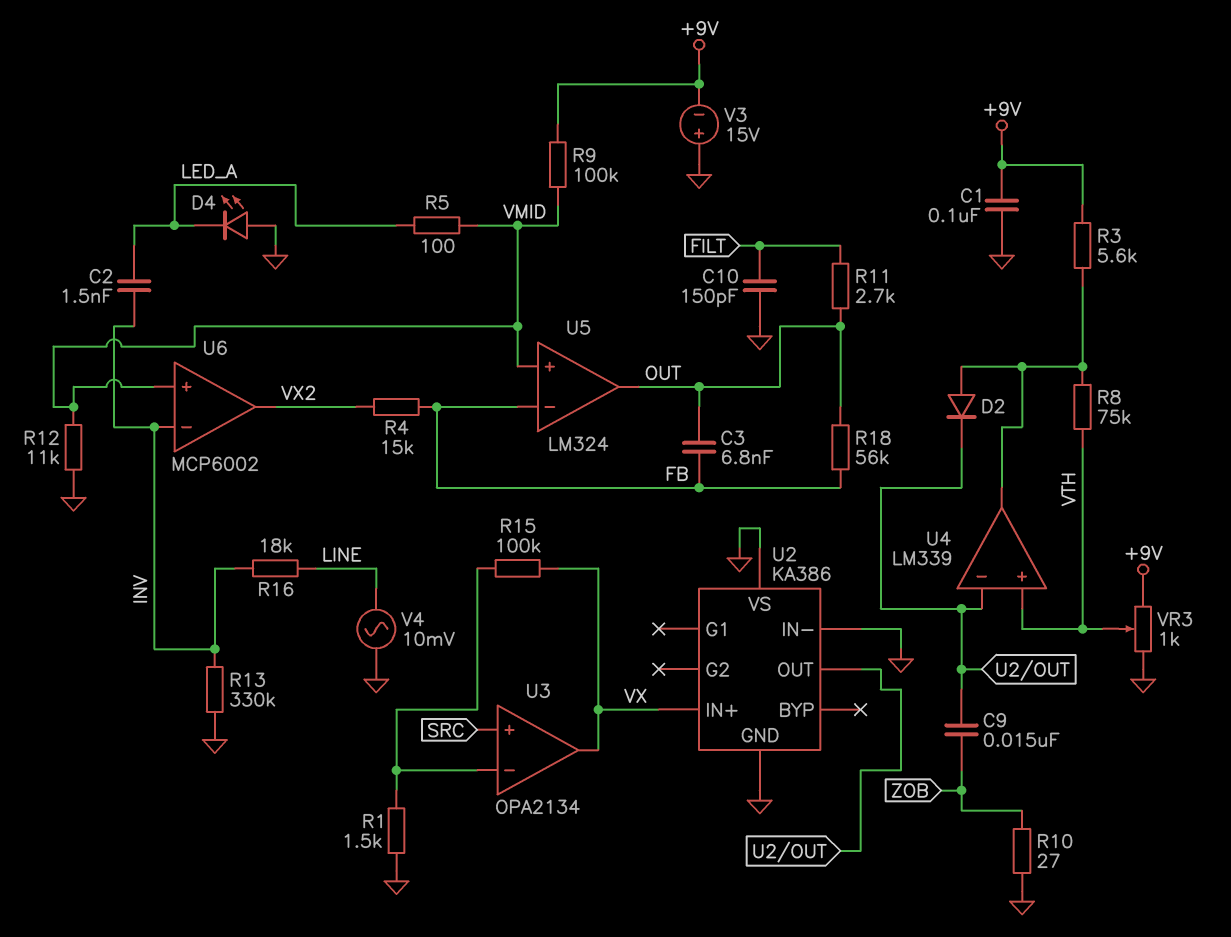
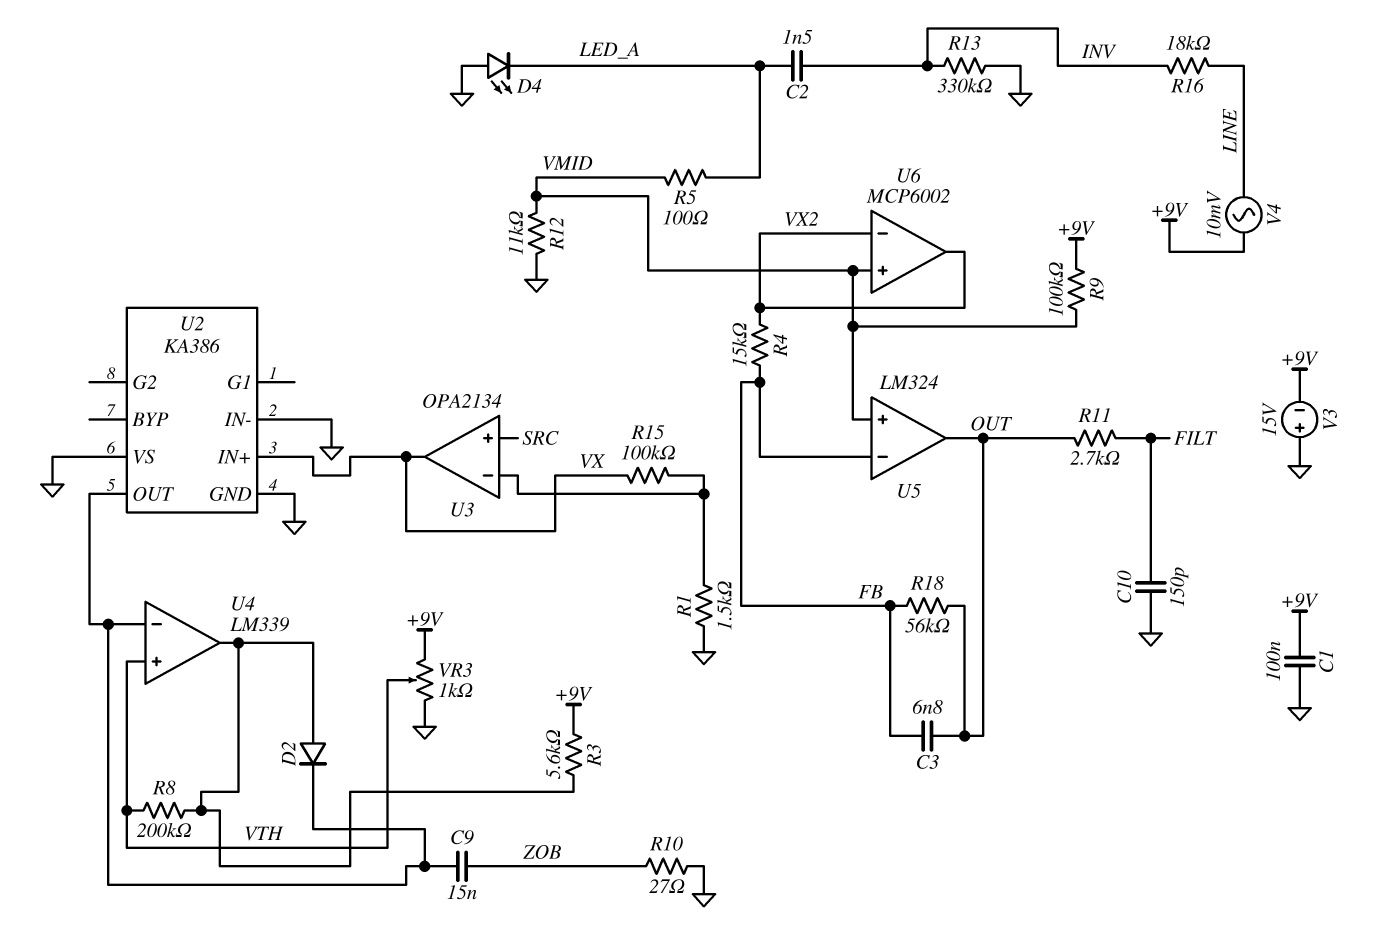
R8: 75k (U4/out, VTH) -> 200k (U4/out, VTH)
U6 pin in-: INV -> VX2
V4: AC 10mV (GND, LINE) -> AC 10mV (+9V, LINE)

